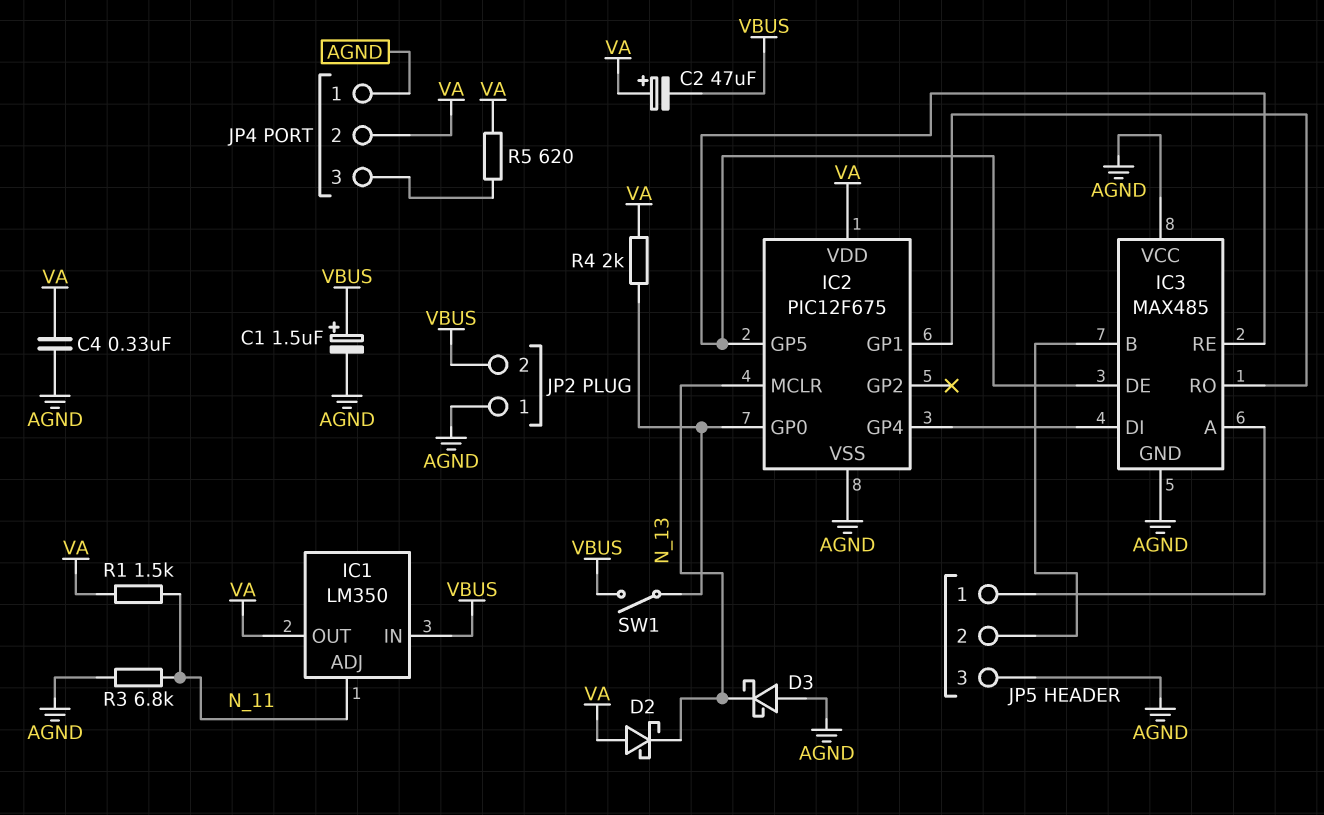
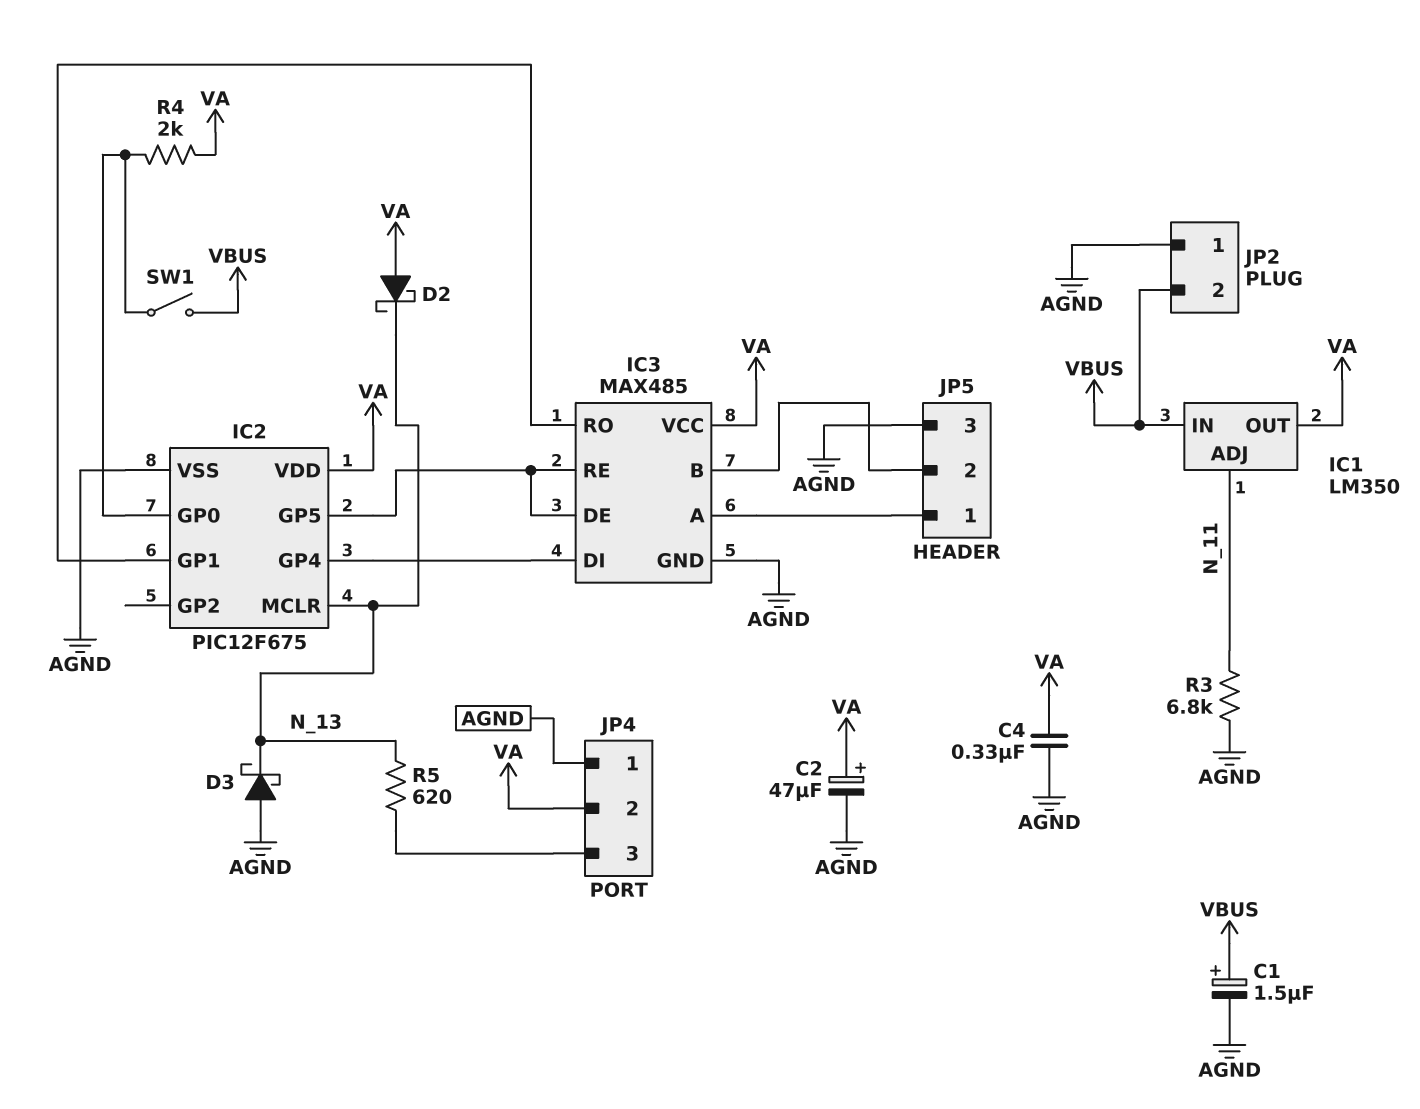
C2: 47uF (plus VA, minus VBUS) -> 47uF (plus VA, minus AGND)
IC3 pin VCC: AGND -> VA
R1: 1.5k (N_11, VA) -> none
R5: 620 (JP4/3, VA) -> 620 (JP4/3, N_13)

